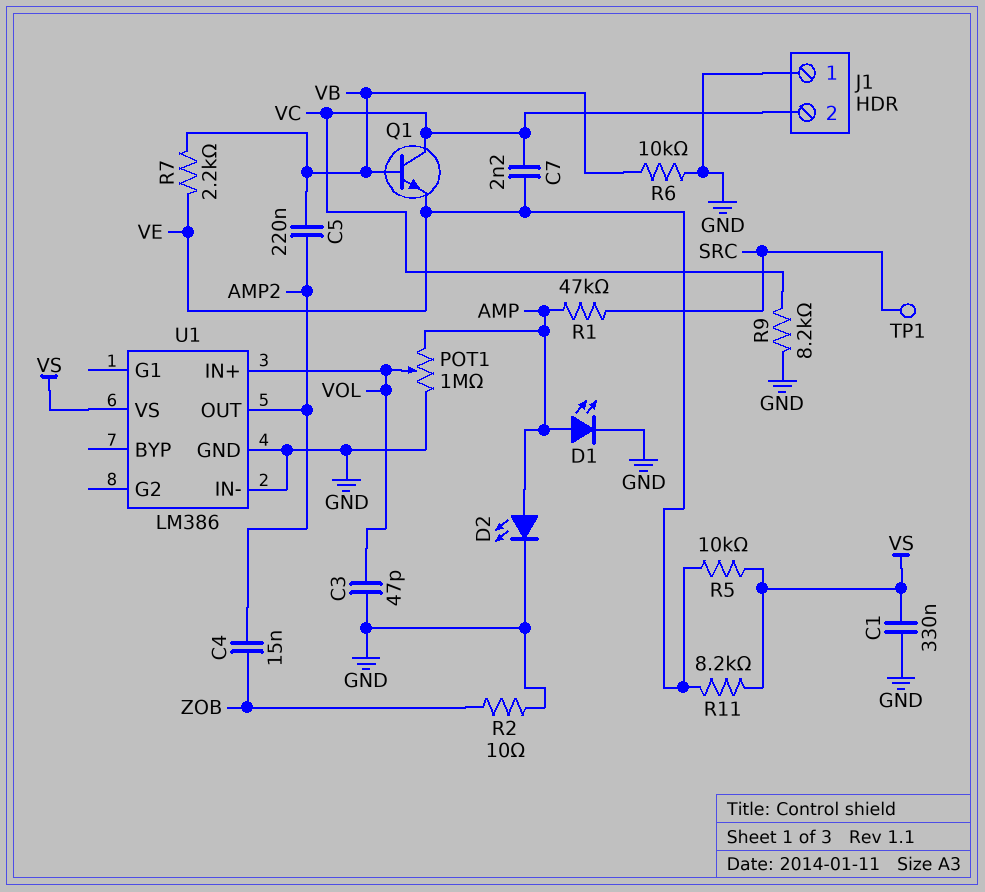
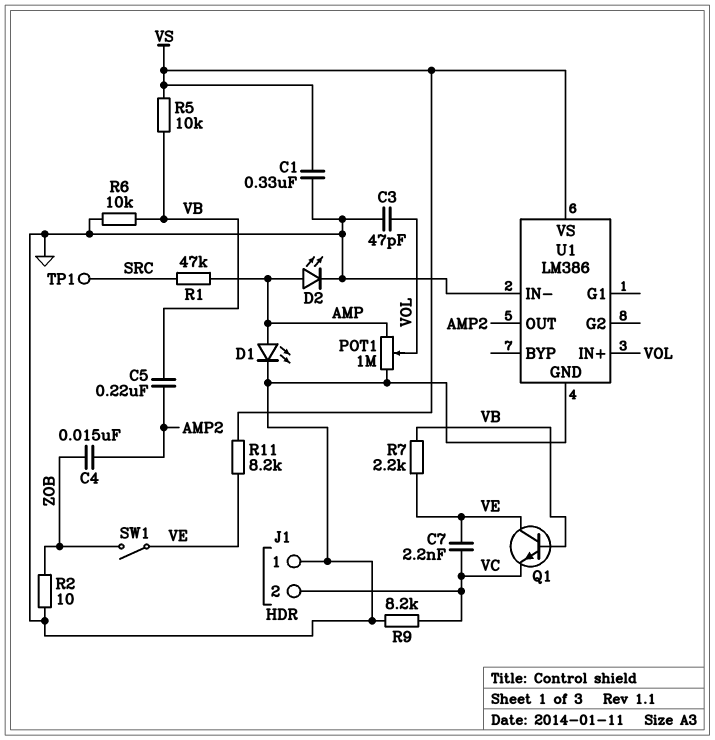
Q1: NPN (B VB, C VC, E VE) -> NPN (B VB, C VE, E VC)
R5: 10k (VE, VS) -> 10k (VB, VS)
SW1: none -> switch (VE, ZOB)

